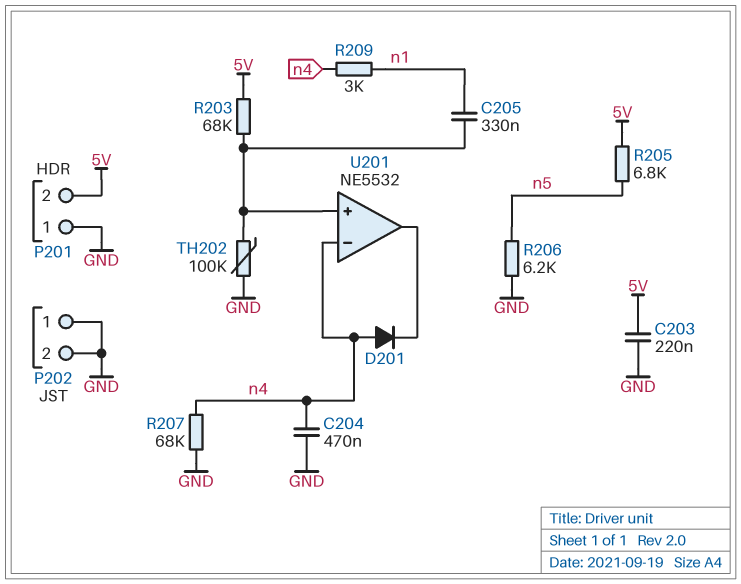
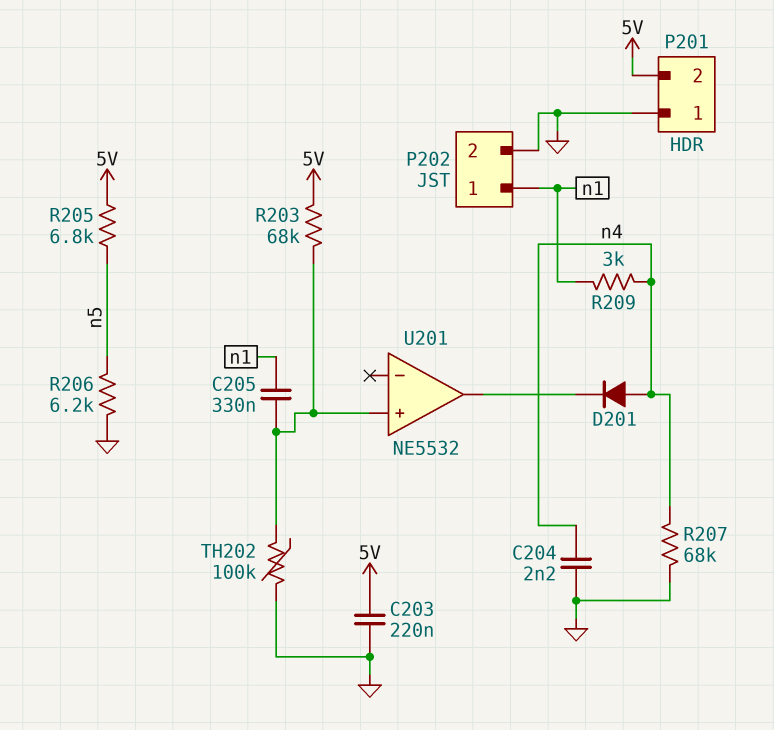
C204: 470nF (GND, n4) -> 2.2nF (GND, n4)
P202 pin 1: GND -> n1
U201 pin in-: n4 -> none

